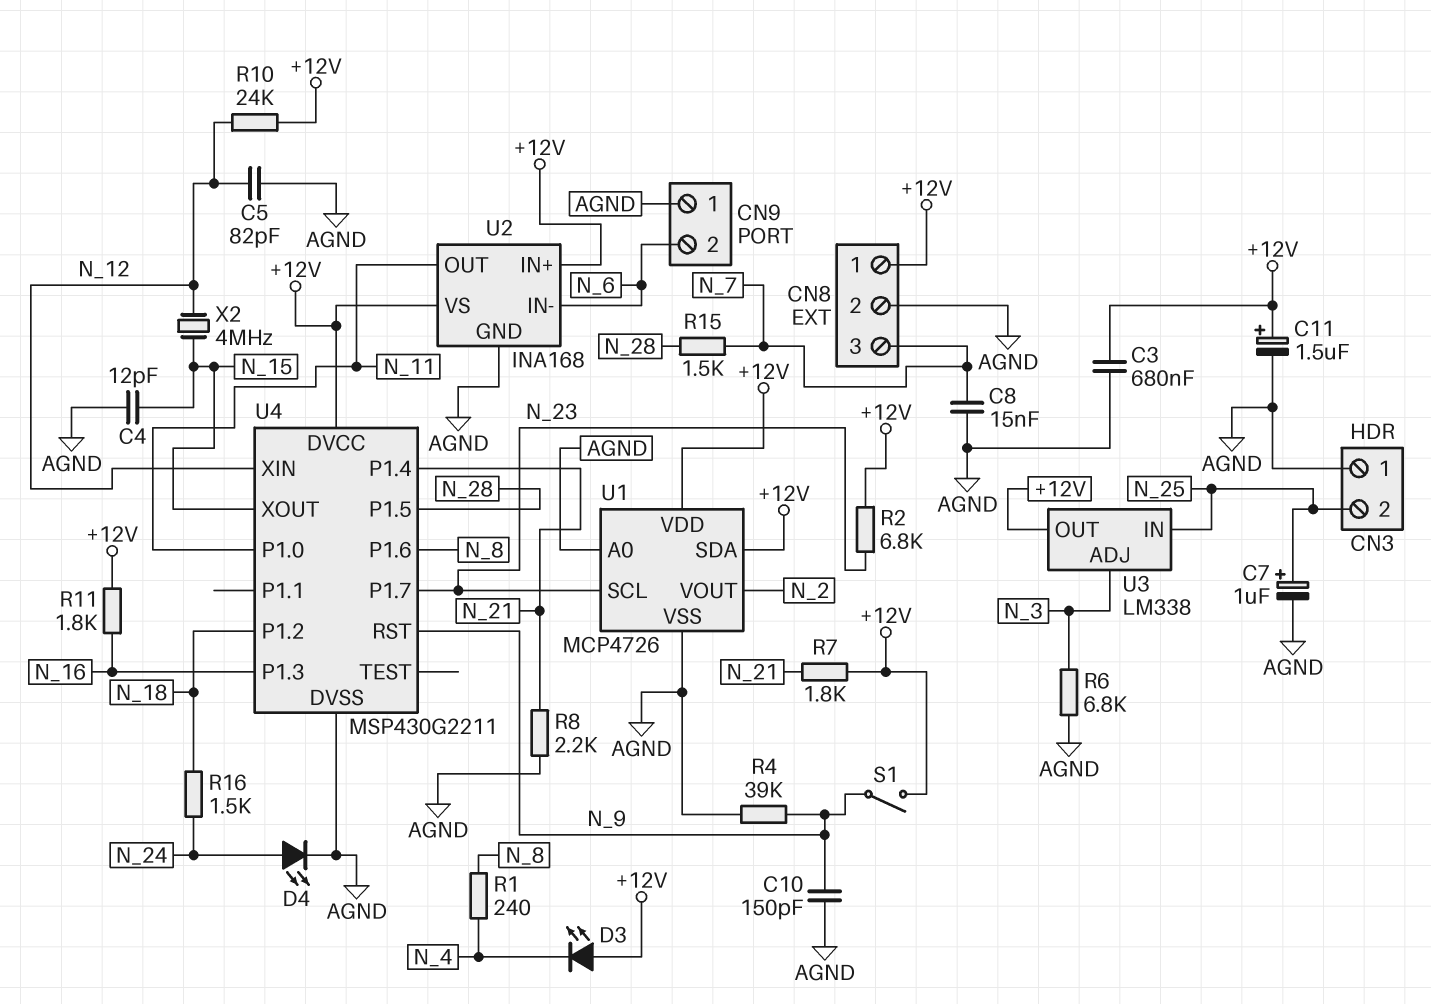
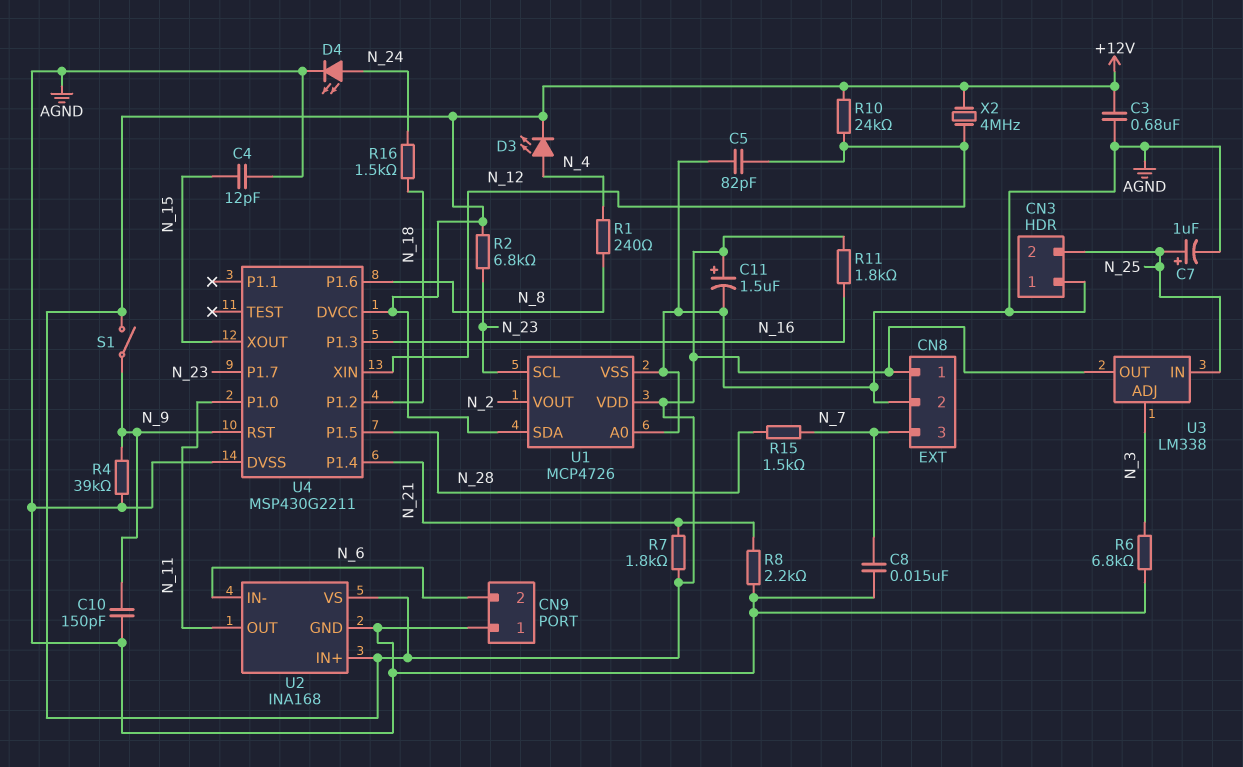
D3: LED (A +12V, K N_4) -> LED (A N_4, K +12V)
X2: 4MHz (N_12, N_15) -> 4MHz (+12V, N_12)

